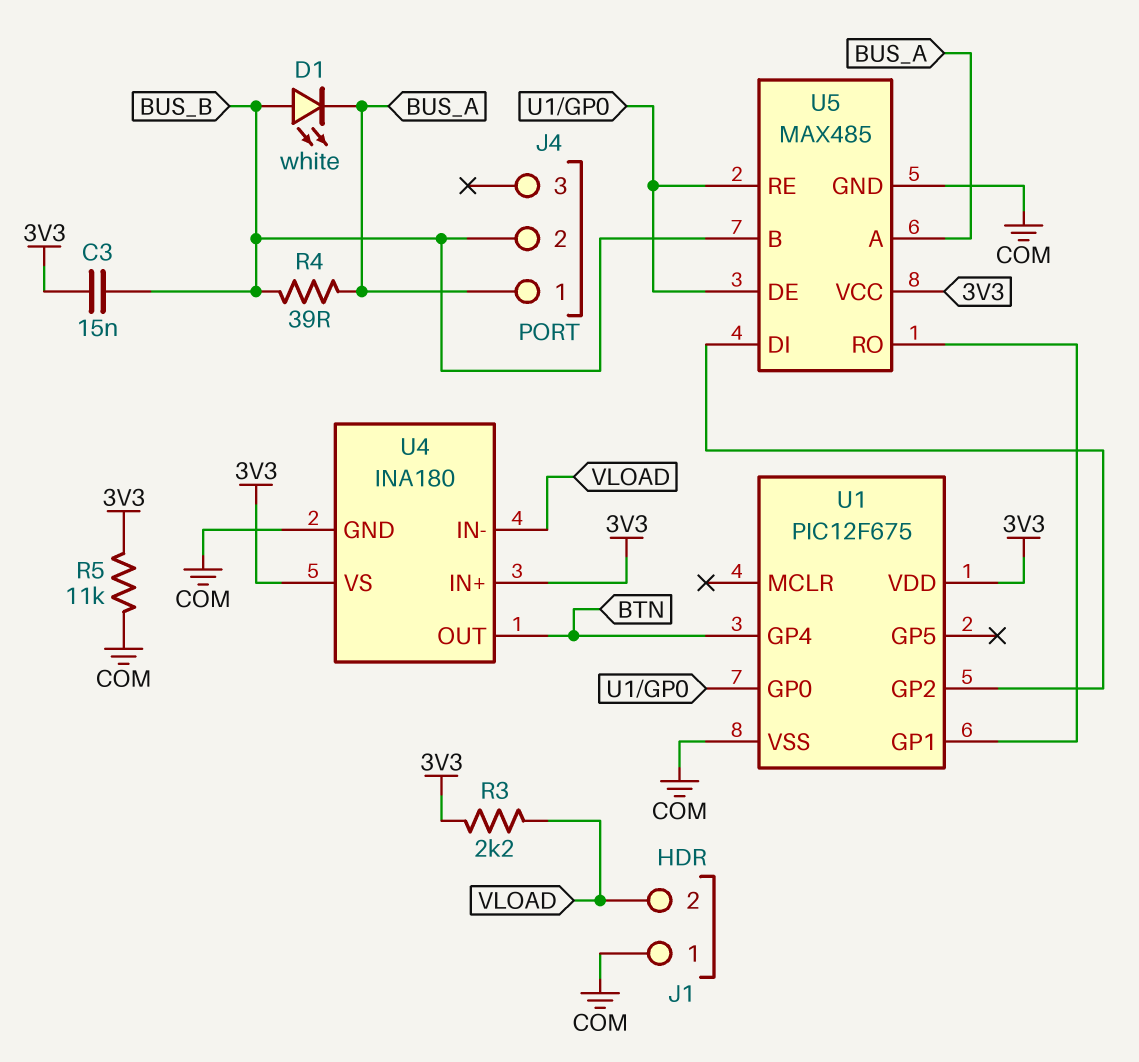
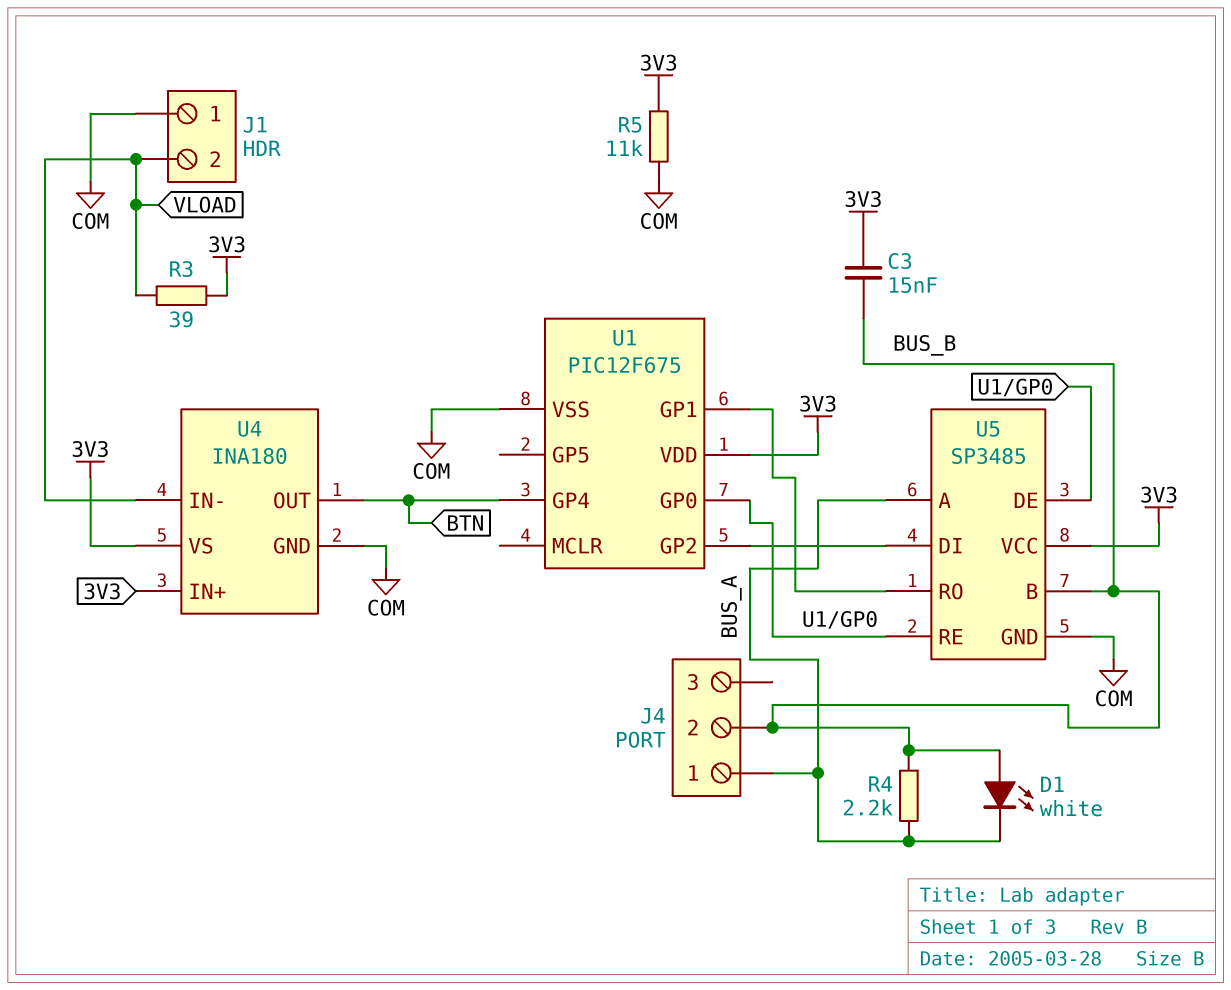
R3: 2.2k (3V3, VLOAD) -> 39 (3V3, VLOAD)
R4: 39 (BUS_A, BUS_B) -> 2.2k (BUS_A, BUS_B)
U5: MAX485 -> SP3485

